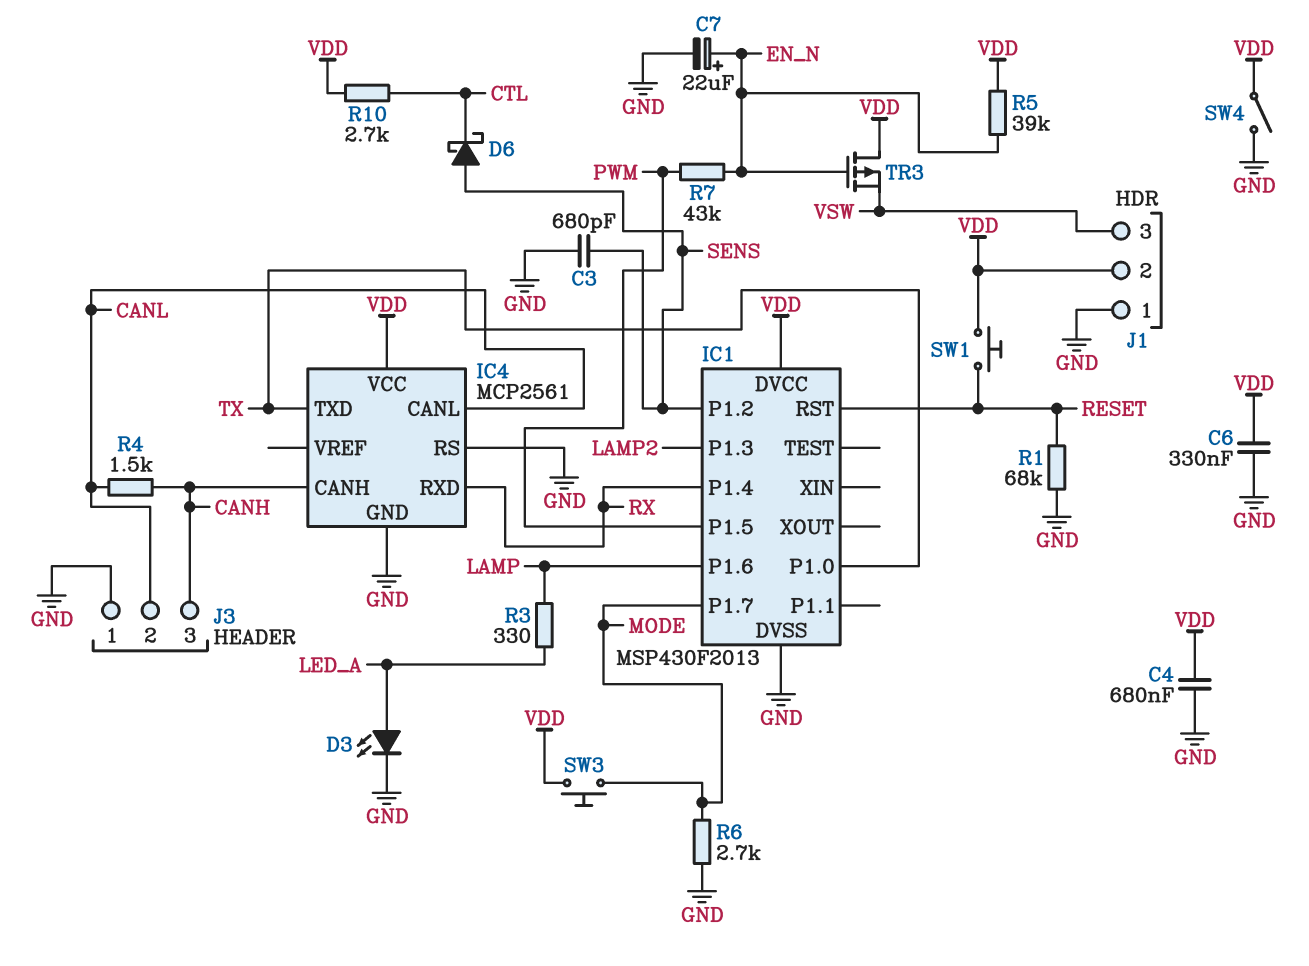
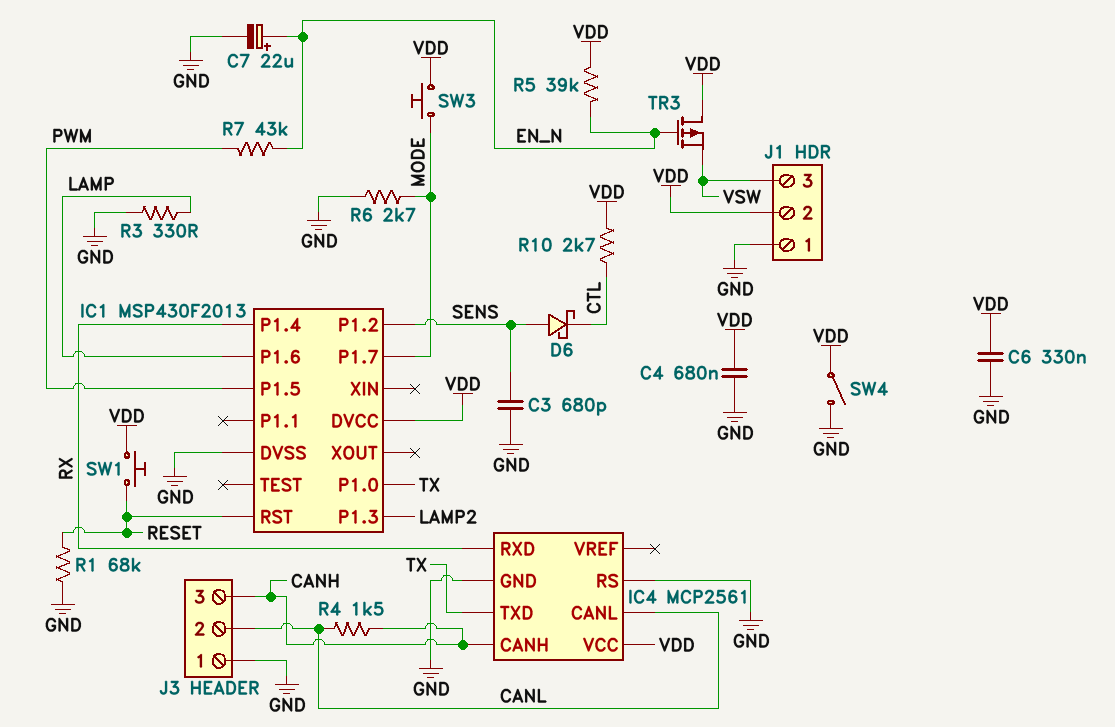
D3: LED (A LED_A, K GND) -> none
R3: 330 (LAMP, LED_A) -> 330 (GND, LAMP)

